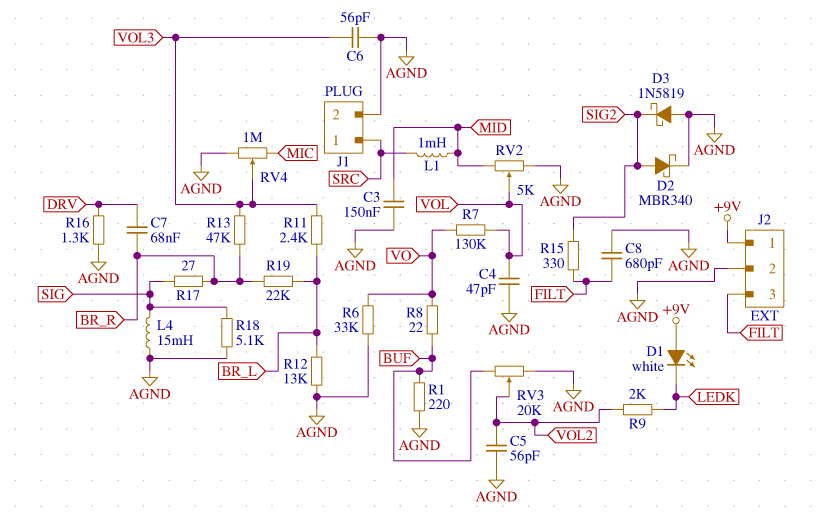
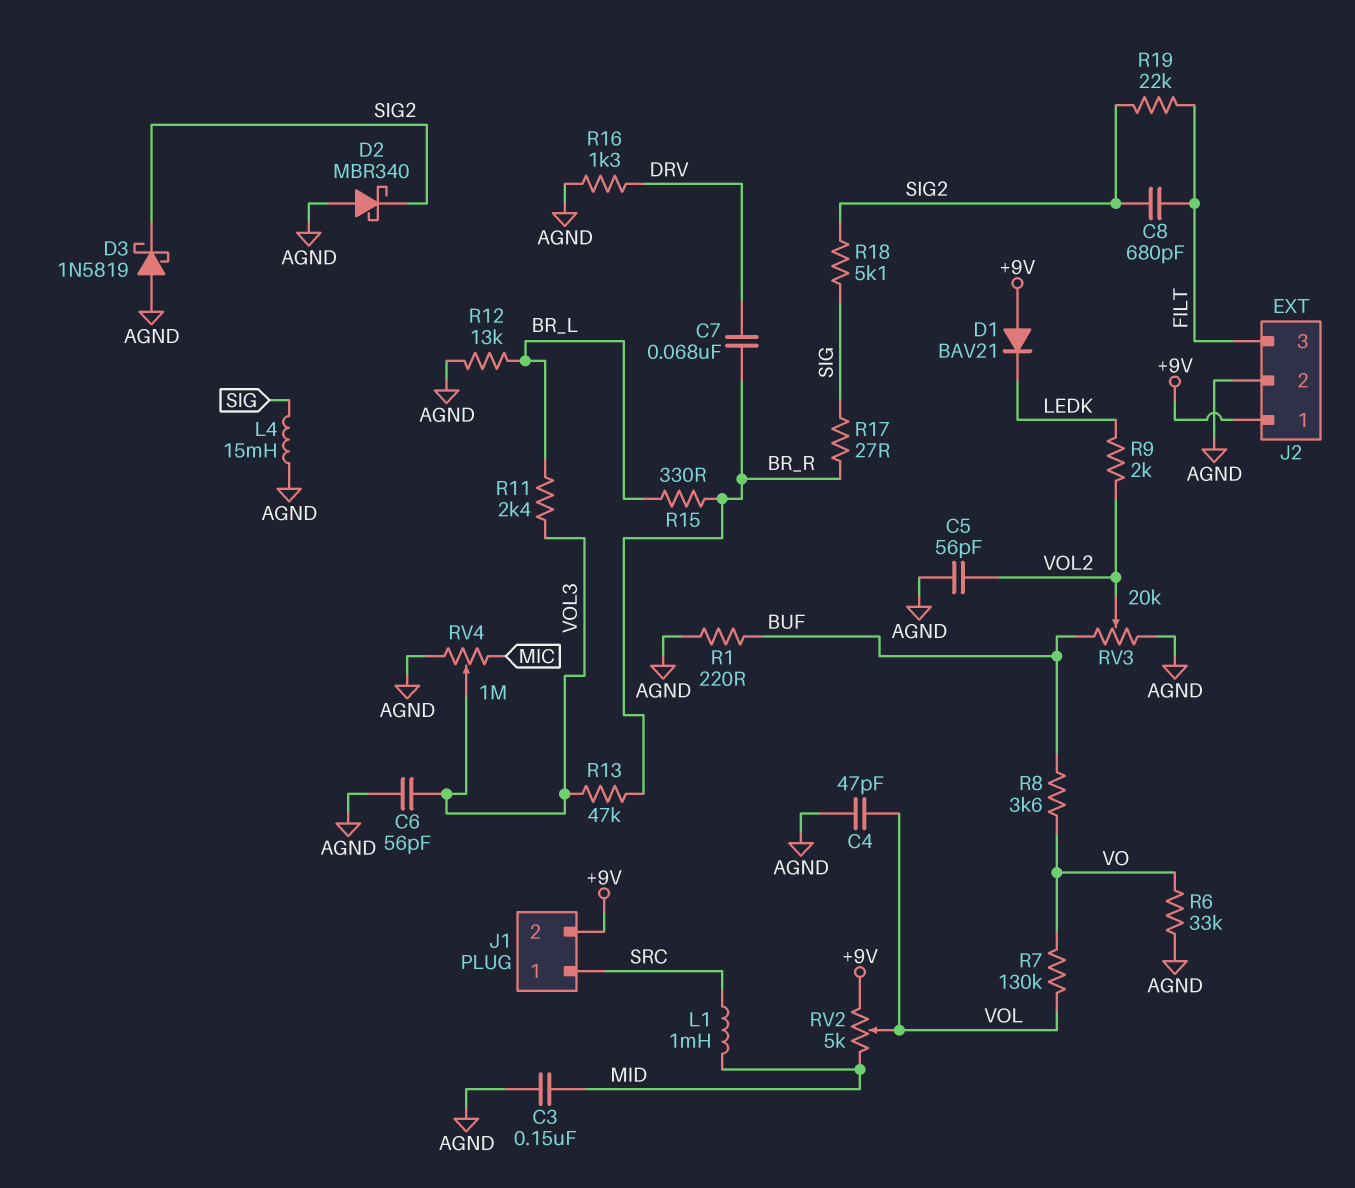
C8: 680pF (AGND, FILT) -> 680pF (FILT, SIG2)
D1: LED white (A +9V, K LEDK) -> diode BAV21 (A +9V, K LEDK)
D2: schottky MBR340 (A SIG2, K AGND) -> schottky MBR340 (A AGND, K SIG2)
J1 pin 2: AGND -> +9V
R8: 22 (BUF, VO) -> 3.6k (BUF, VO)
R15: 330 (FILT, SIG2) -> 330 (BR_L, BR_R)
R18: 5.1k (AGND, SIG) -> 5.1k (SIG, SIG2)
R19: 22k (BR_L, BR_R) -> 22k (FILT, SIG2)
RV2: 5k (AGND, MID, wiper VOL) -> 5k (+9V, MID, wiper VOL)

